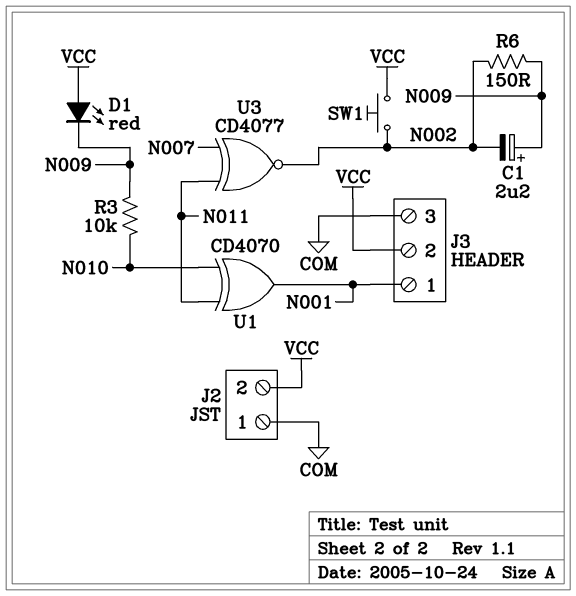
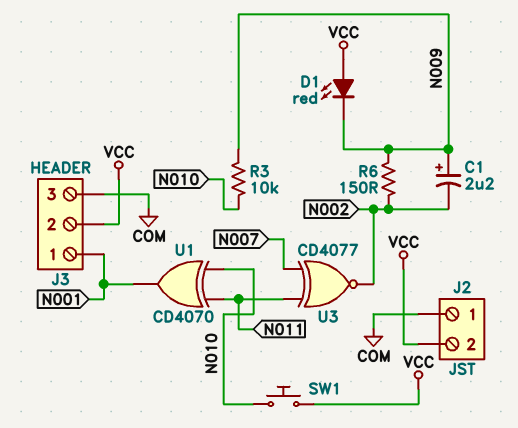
SW1: button (N002, VCC) -> button (N010, VCC)

